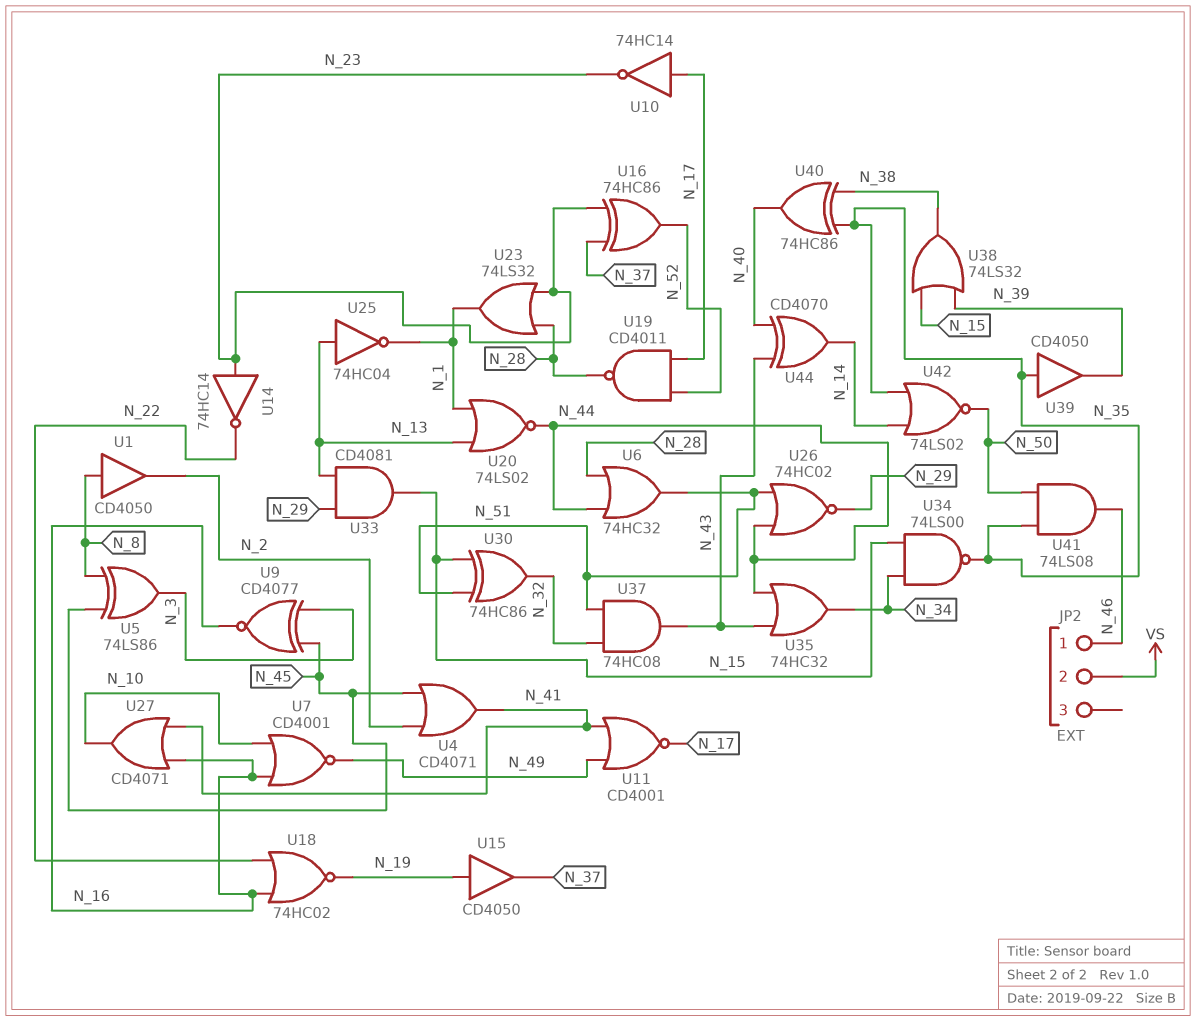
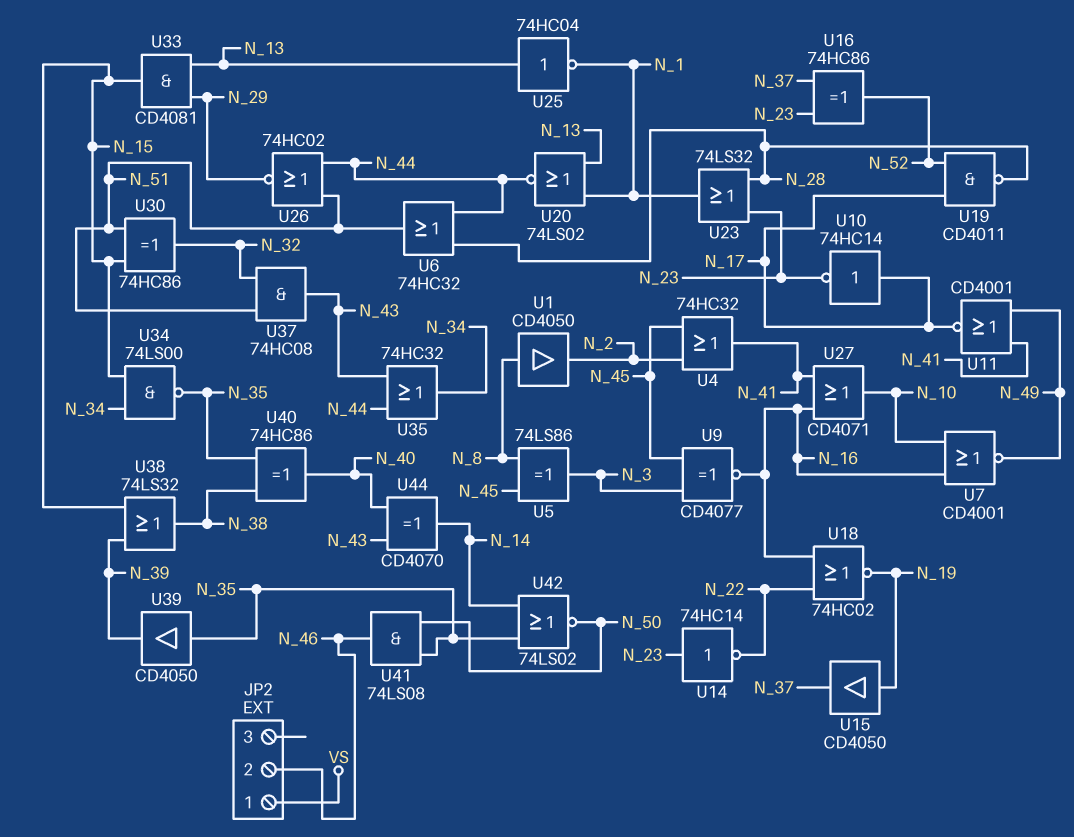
JP2 pin 1: N_46 -> VS
JP2 pin 2: VS -> N_46
U4: OR CD4071 (in N_2, in N_45, out N_41) -> OR 74HC32 (in N_2, in N_45, out N_41)

